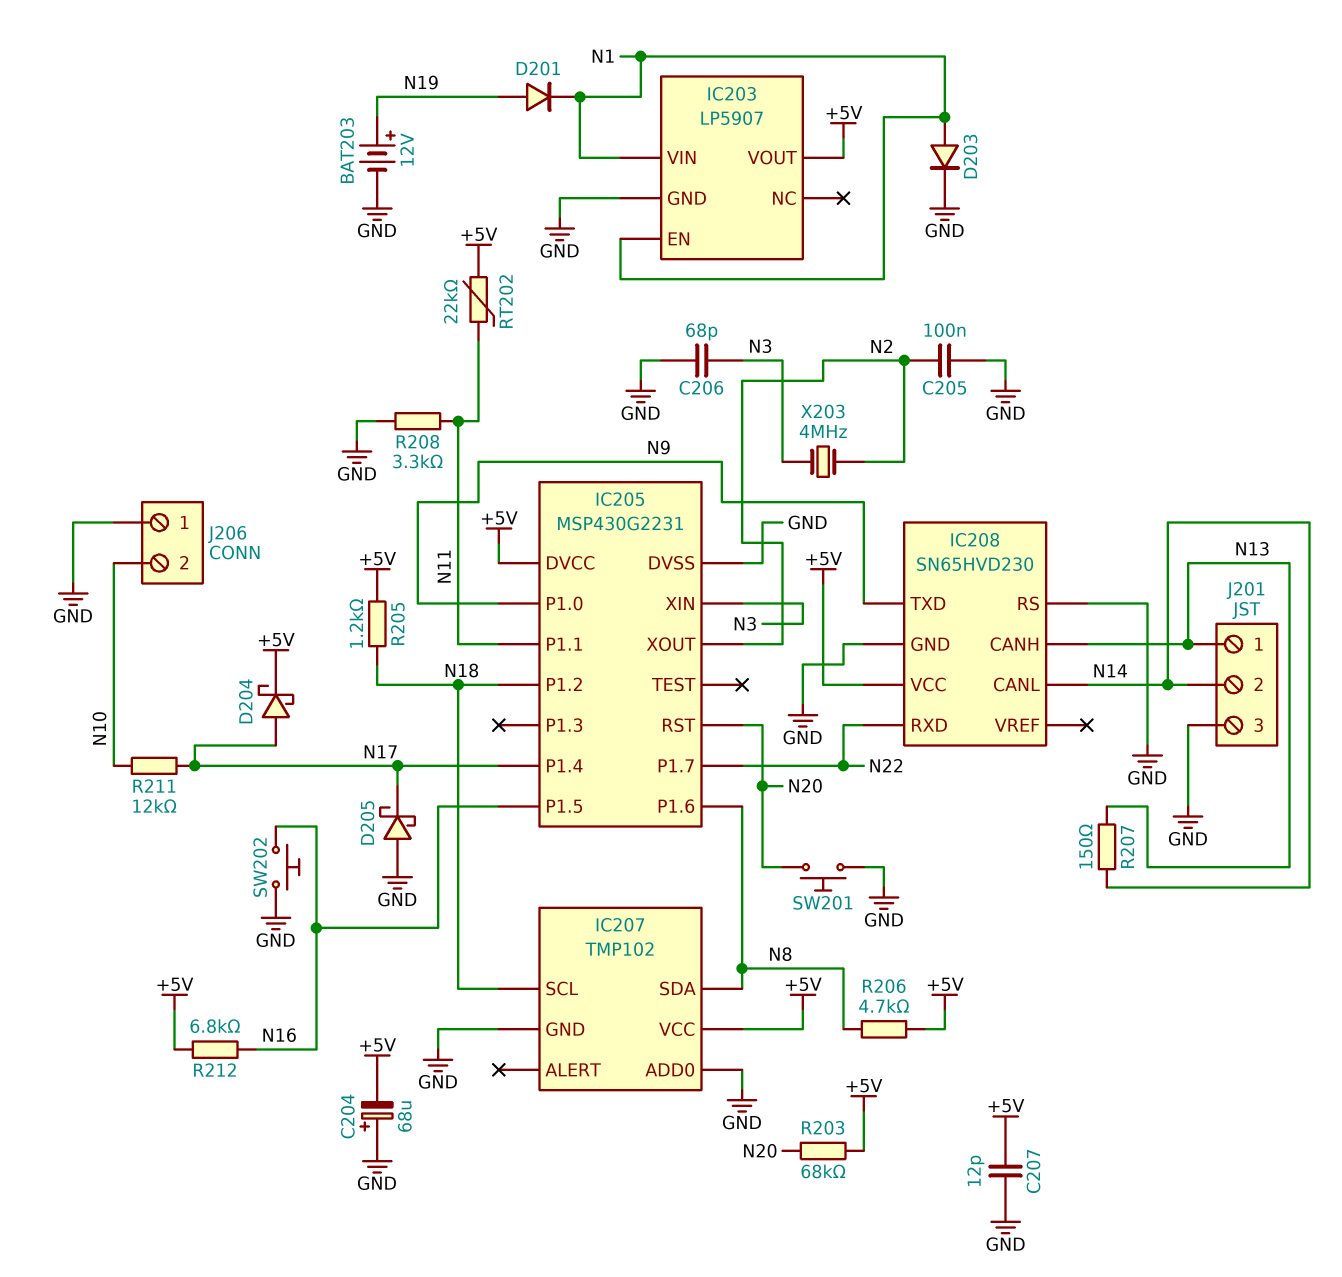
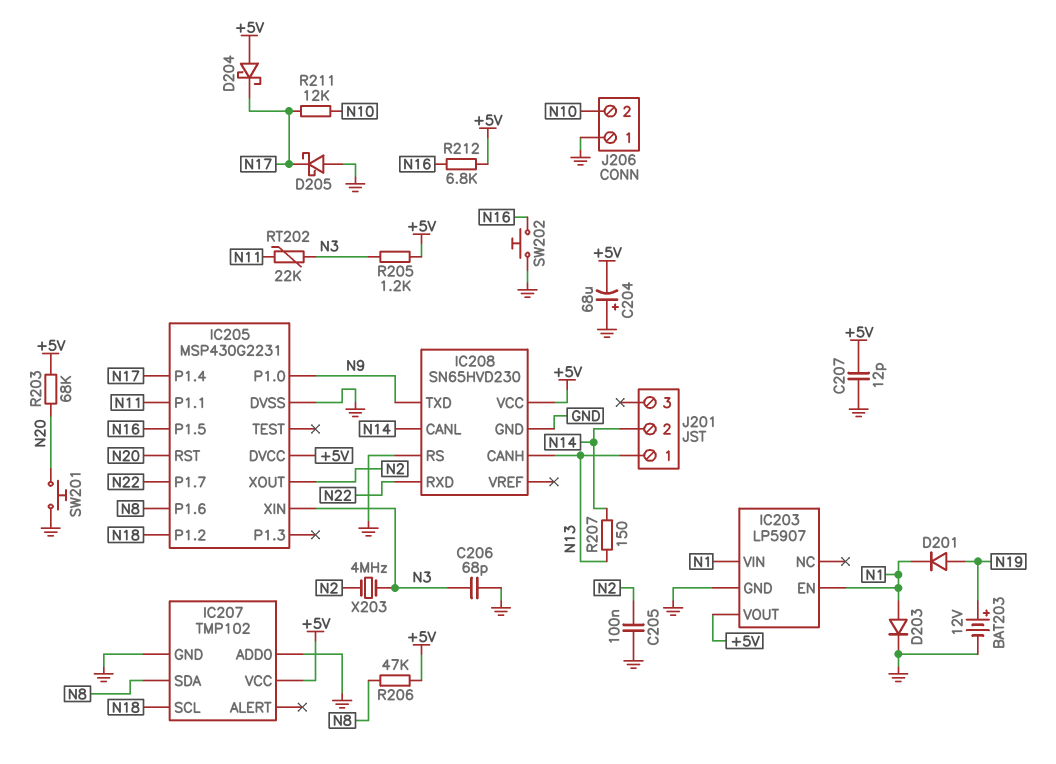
D204: schottky (A N17, K +5V) -> schottky (A +5V, K N17)
J201 pin 3: GND -> none
R205: 1.2k (+5V, N18) -> 1.2k (+5V, N3)
R206: 4.7k (+5V, N8) -> 47k (+5V, N8)
R208: 3.3k (GND, N11) -> none
RT202: 22k (+5V, N11) -> 22k (N3, N11)

